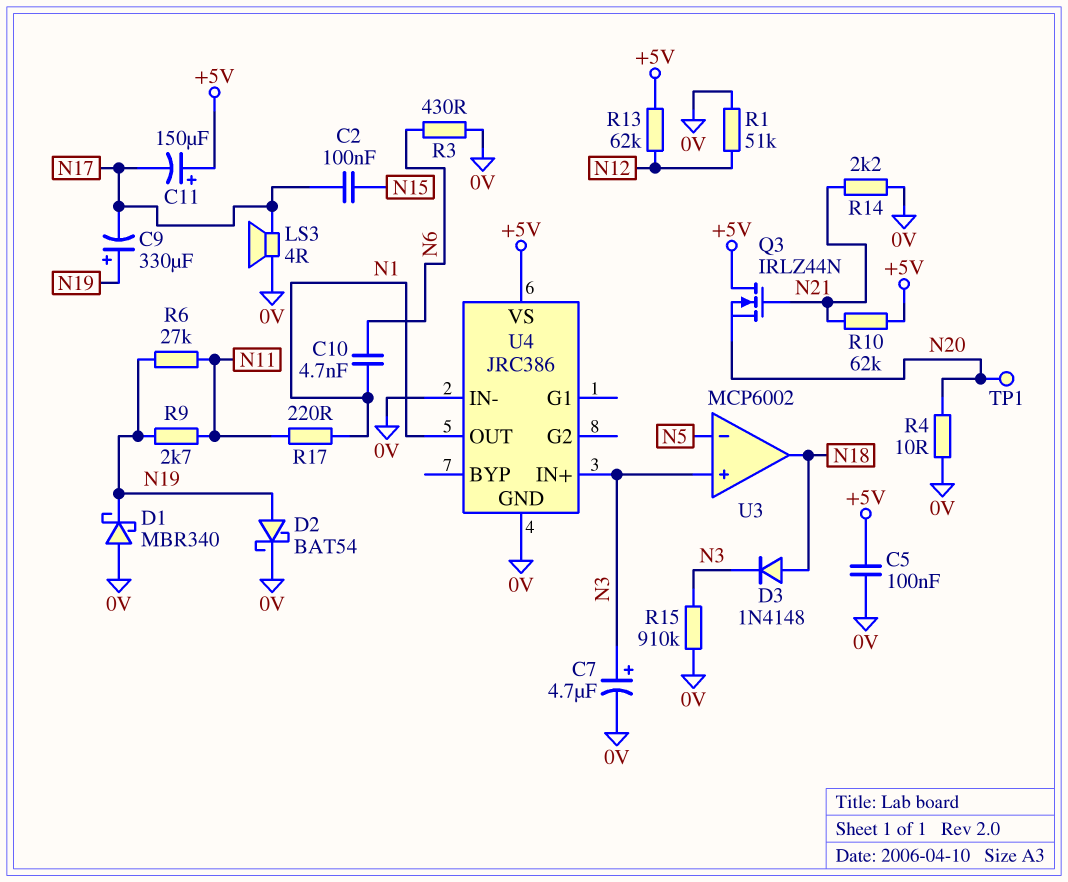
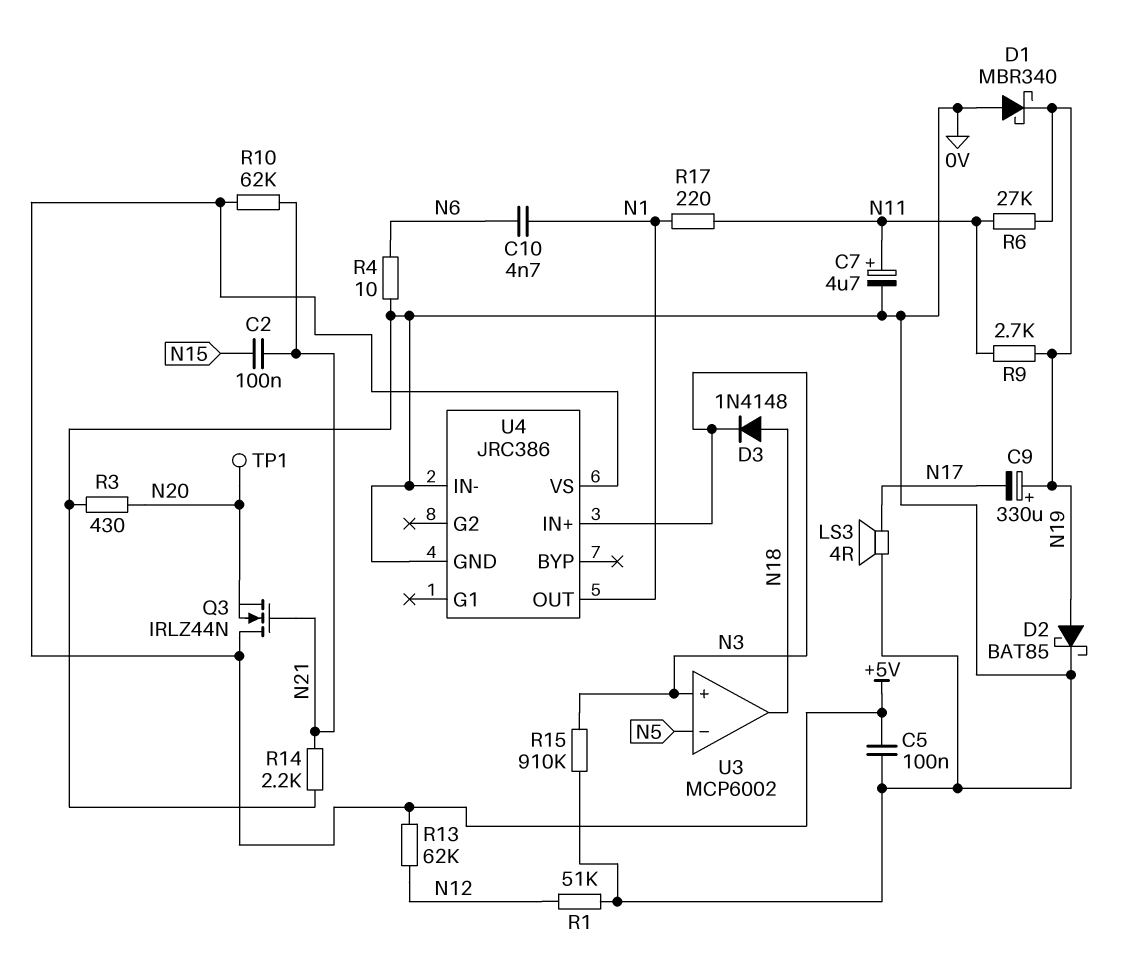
C2: 100nF (N15, N17) -> 100nF (N15, N21)
C7: 4.7uF (plus N3, minus 0V) -> 4.7uF (plus N11, minus 0V)
C11: 150uF (plus +5V, minus N17) -> none
D2: schottky BAT54 (A N19, K 0V) -> schottky BAT85 (A N19, K 0V)
R3: 430 (0V, N6) -> 430 (0V, N20)
R4: 10 (0V, N20) -> 10 (0V, N6)

